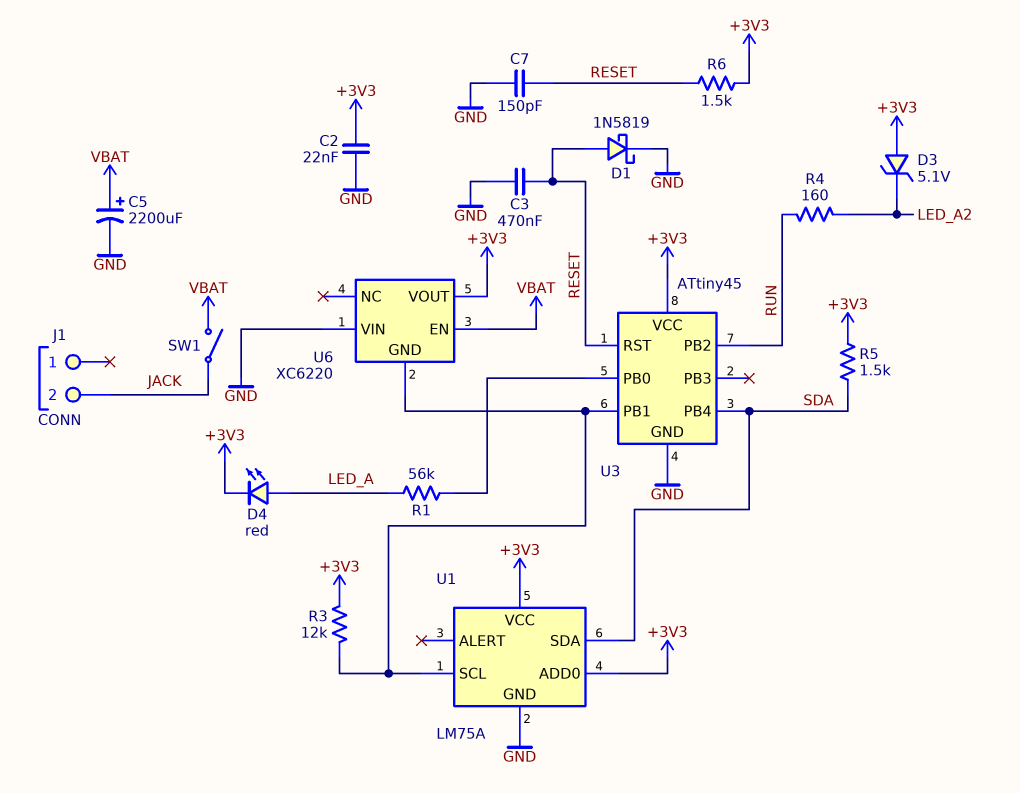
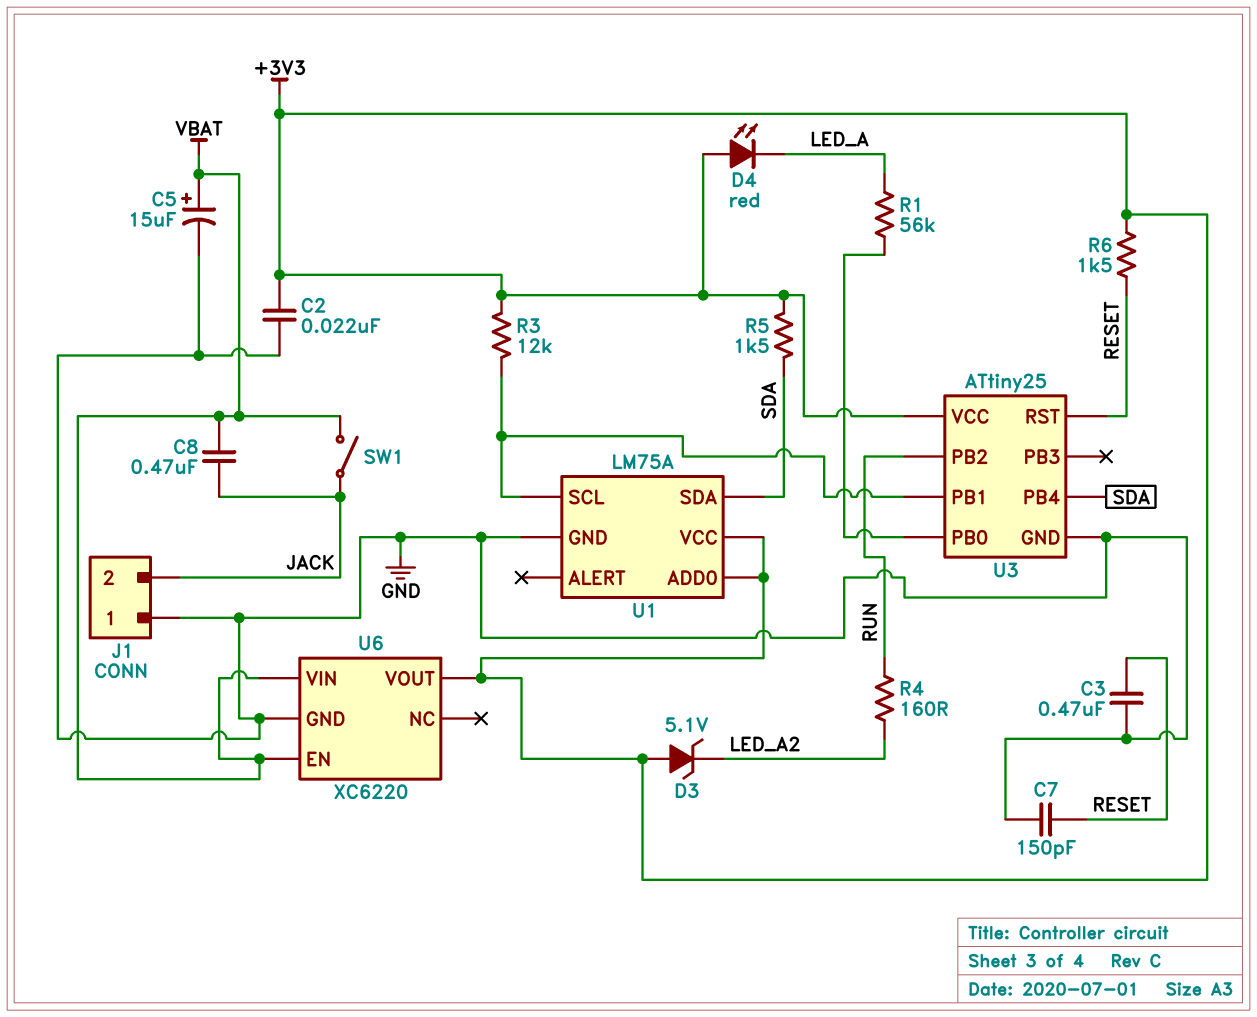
C5: 2200uF (plus VBAT, minus GND) -> 15uF (plus VBAT, minus GND)
C8: none -> 470nF (JACK, VBAT)
D1: schottky 1N5819 (A RESET, K GND) -> none
D4: LED red (A LED_A, K +3V3) -> LED red (A +3V3, K LED_A)
J1 pin 1: none -> GND
U3: ATtiny45 -> ATtiny25
U6 pin GND: U1/SCL -> GND
U6 pin VIN: GND -> VBAT

